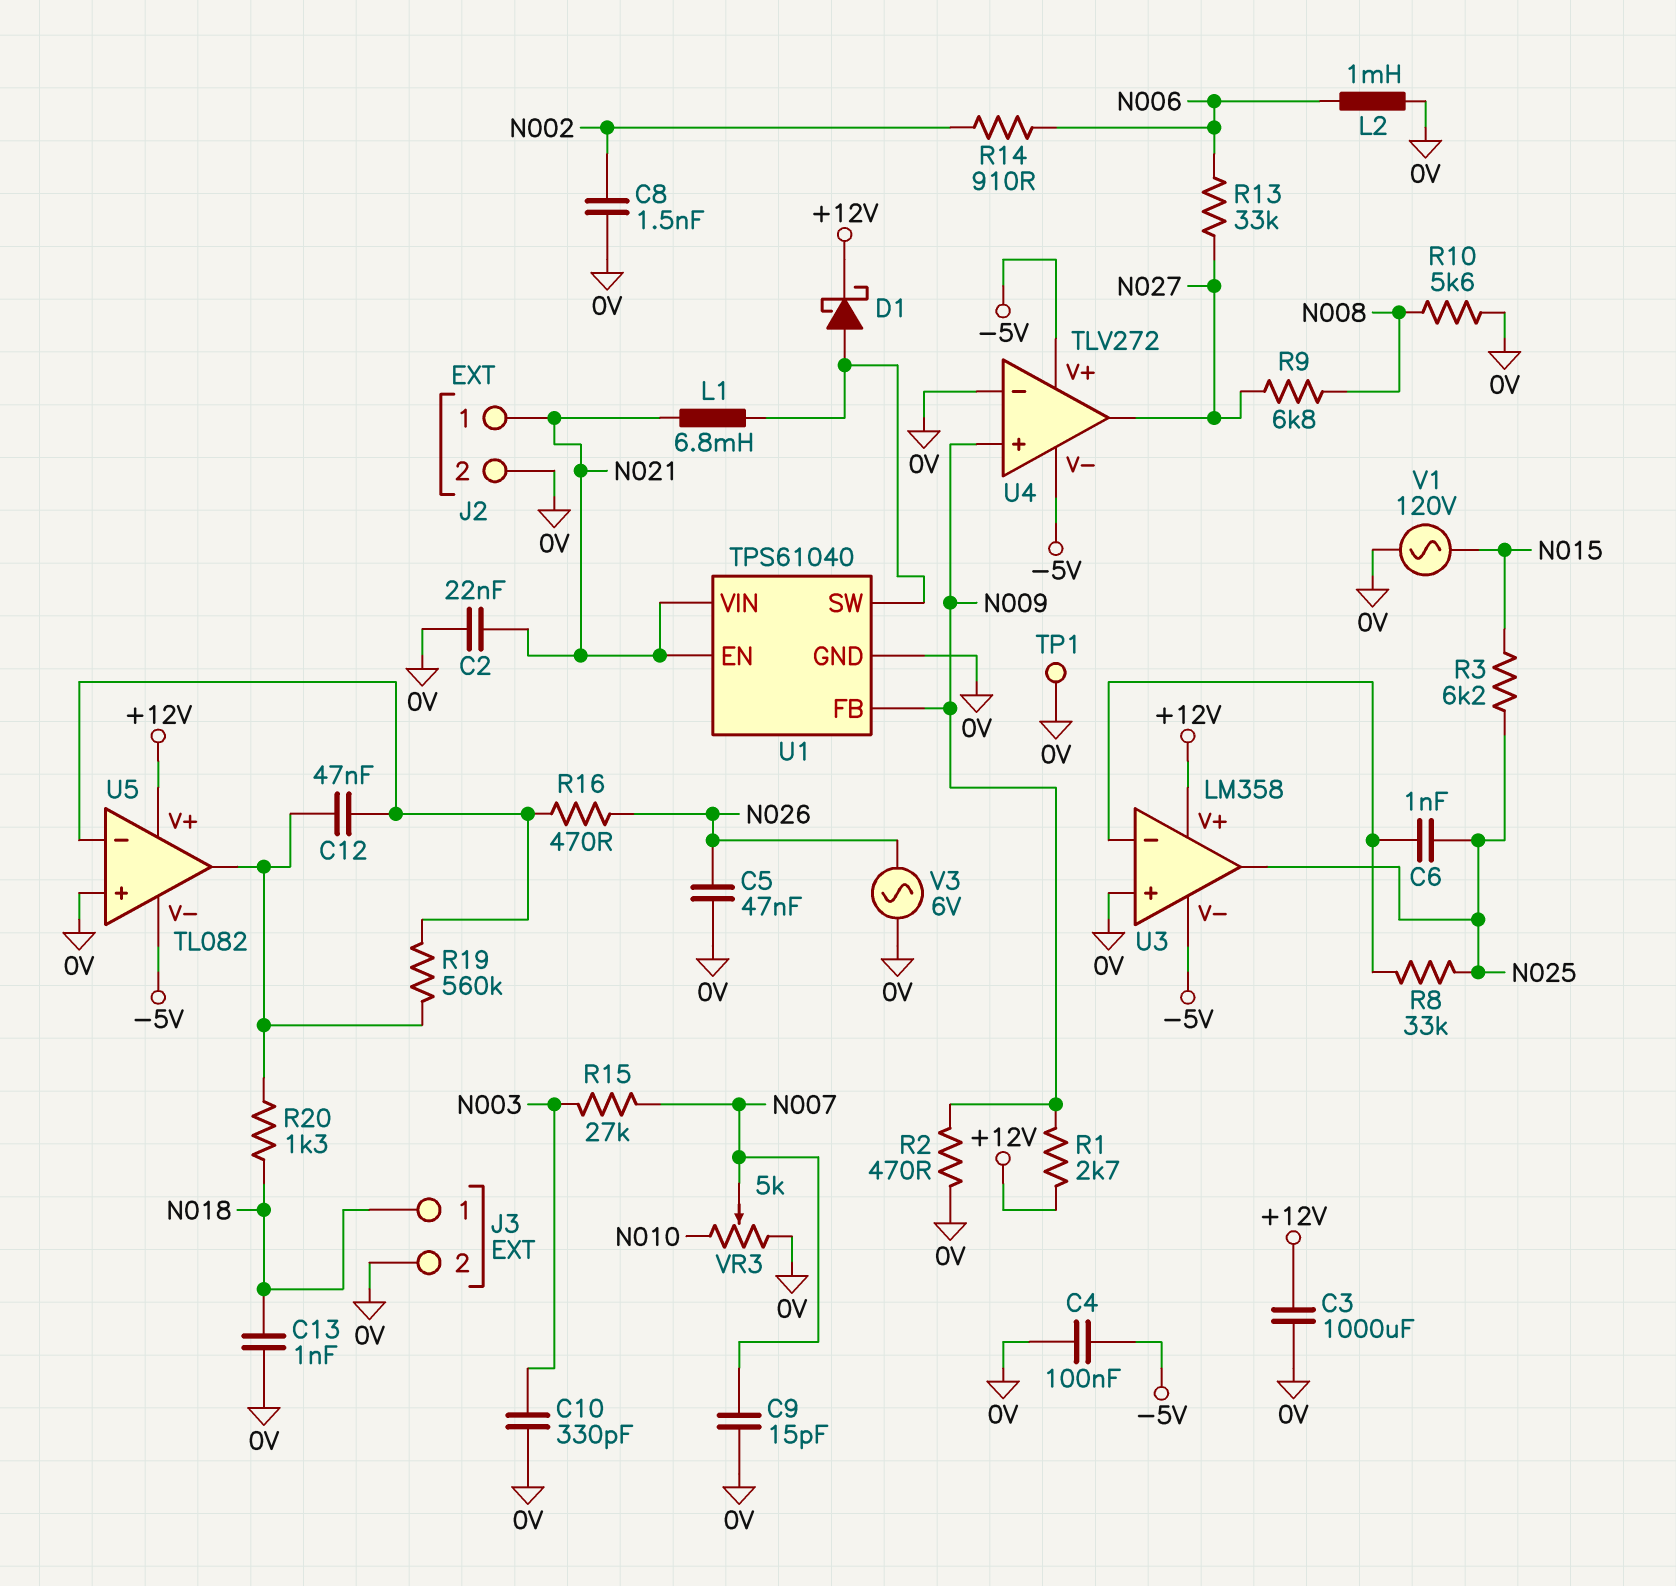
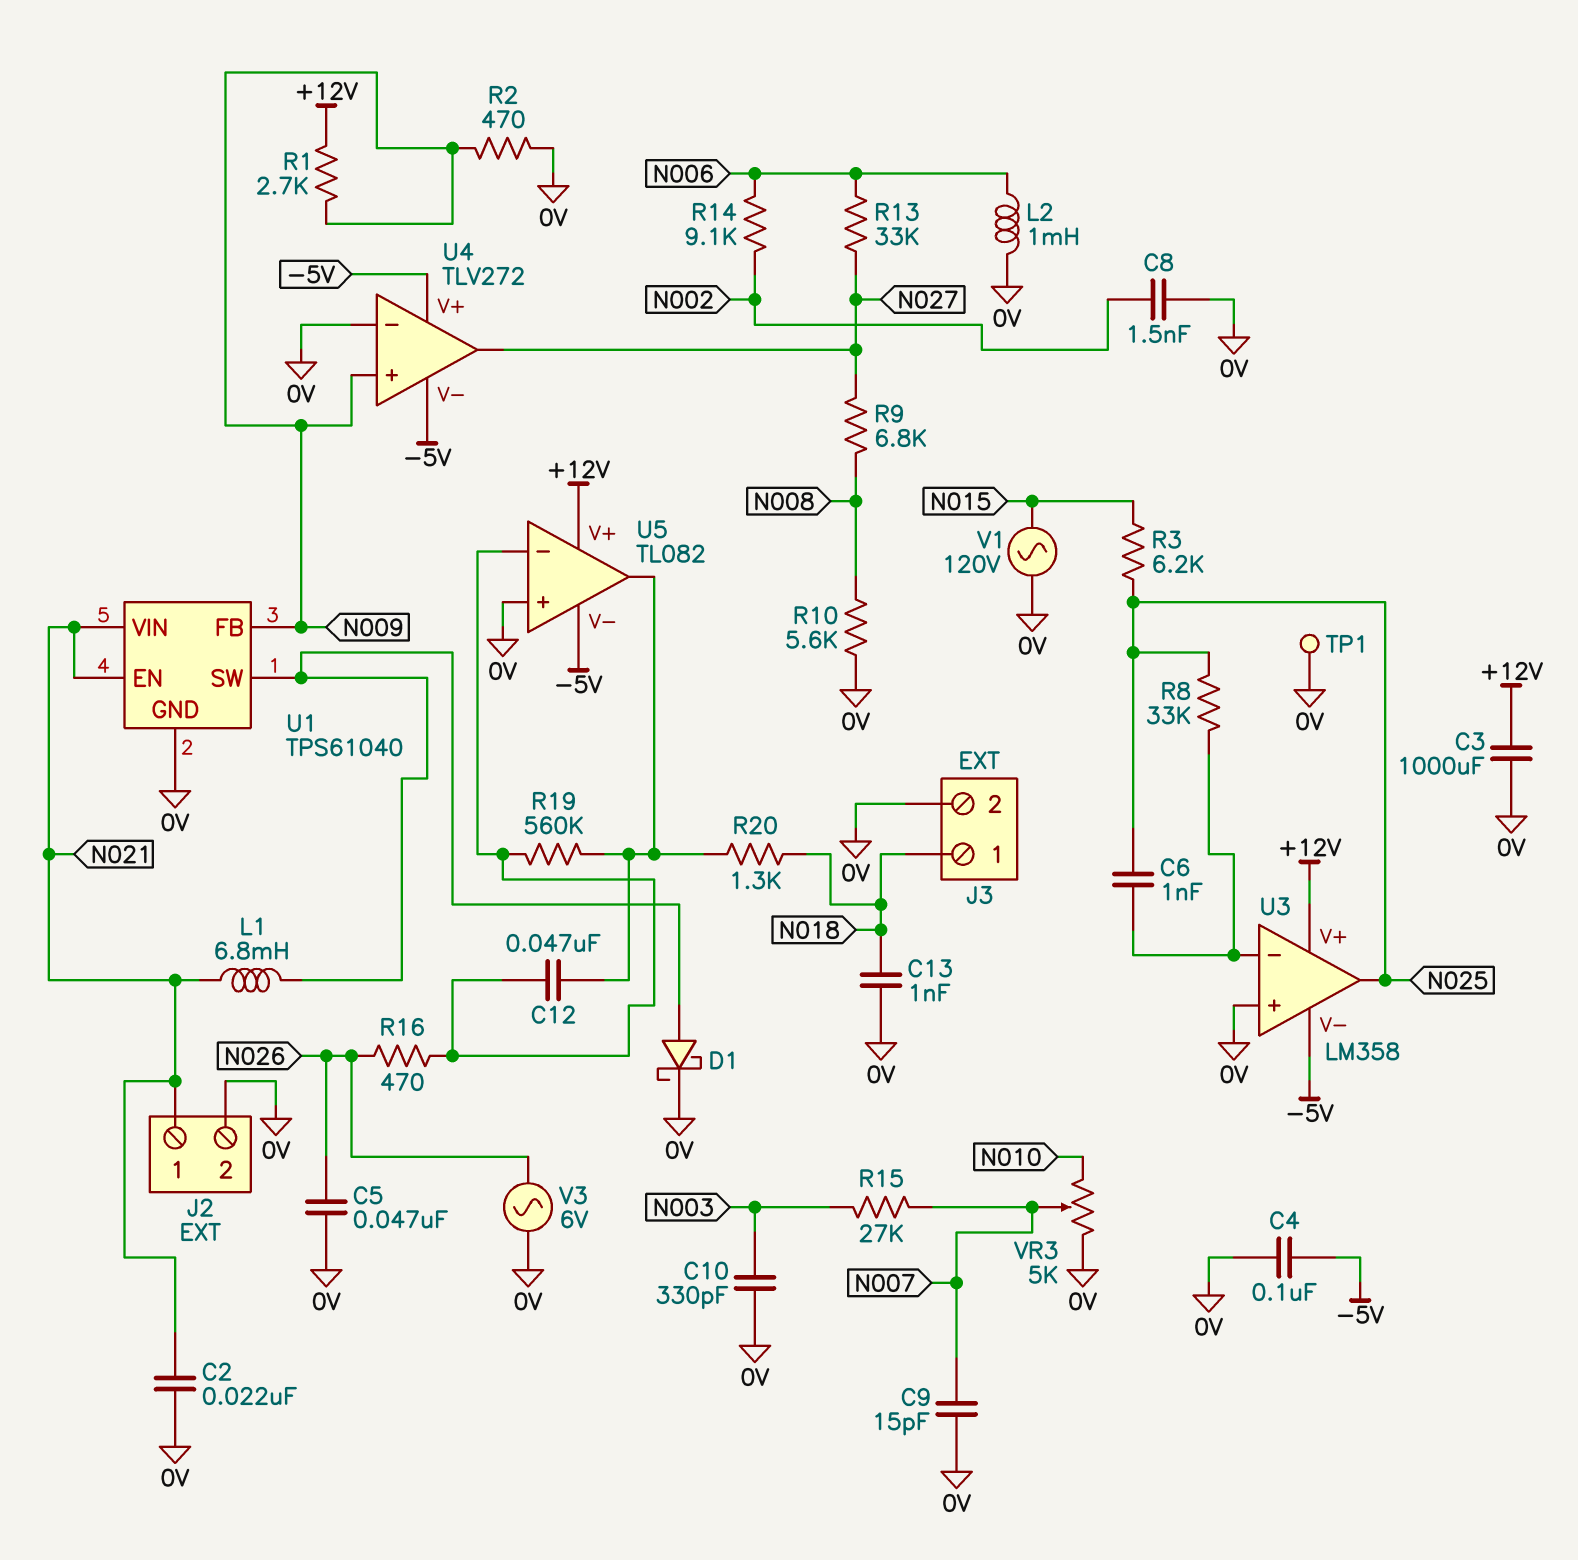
D1: schottky (A U1/SW, K +12V) -> schottky (A U1/SW, K 0V)
R14: 910 (N002, N006) -> 9.1k (N002, N006)

